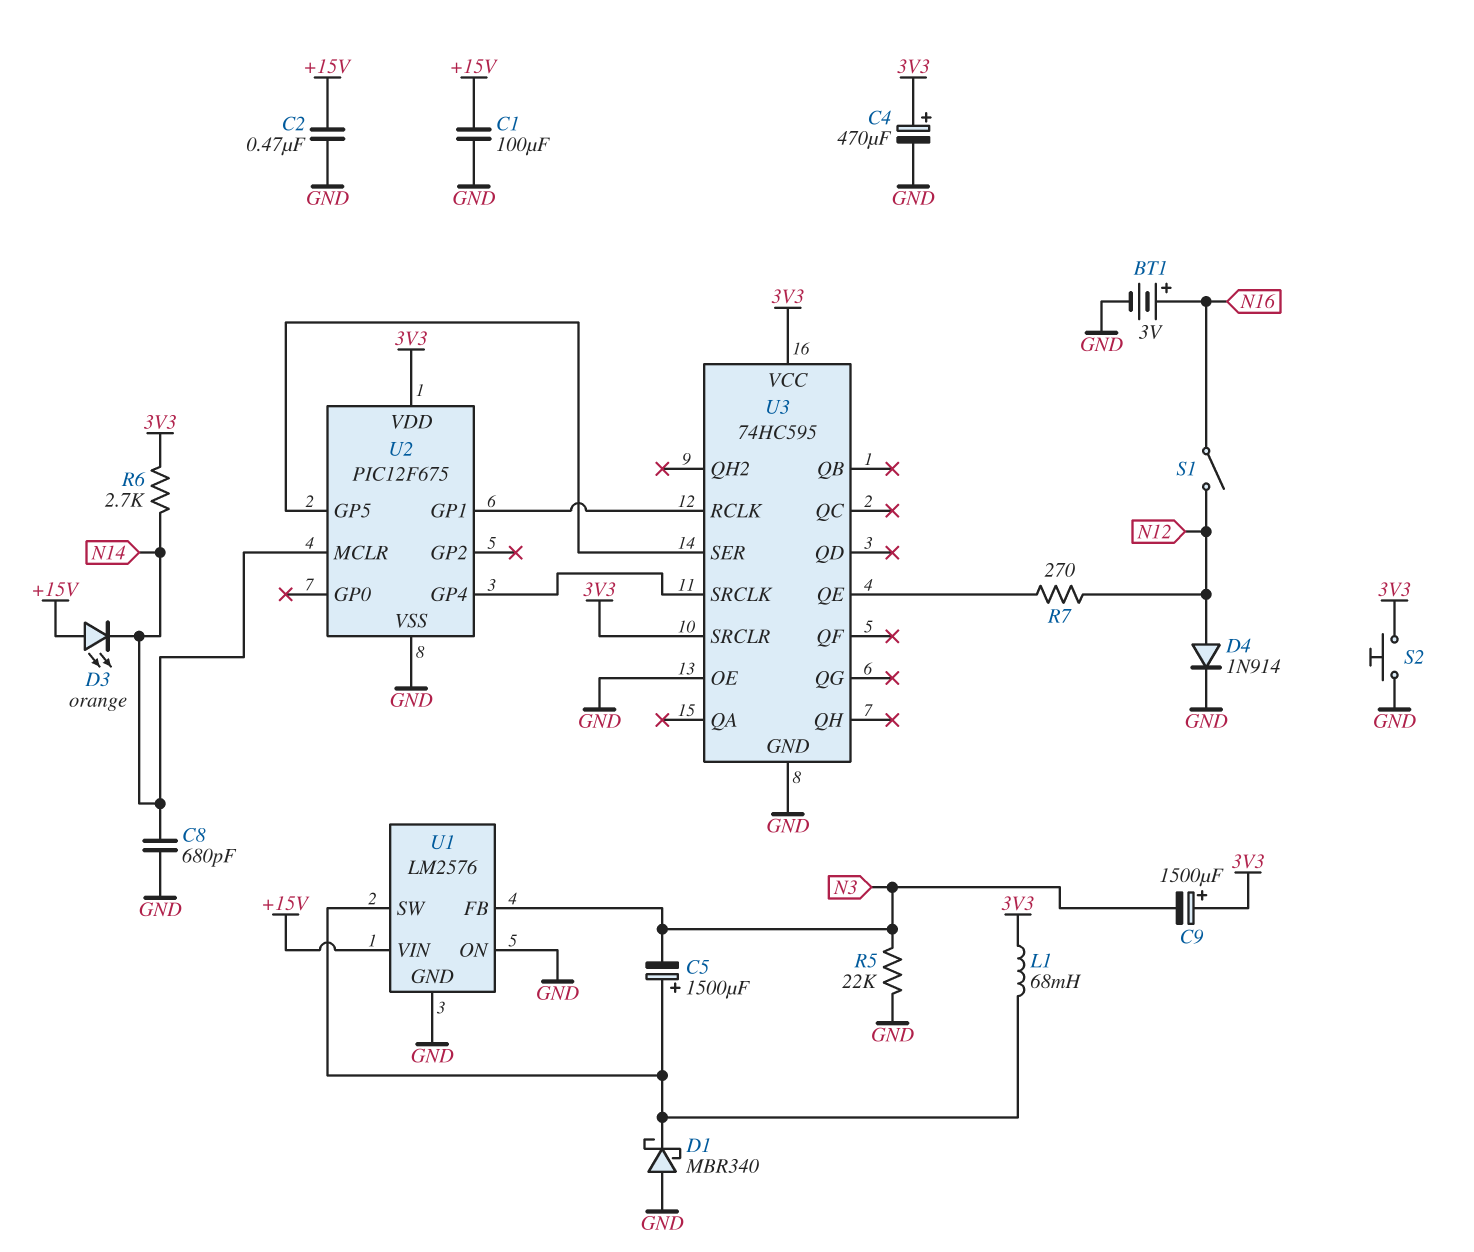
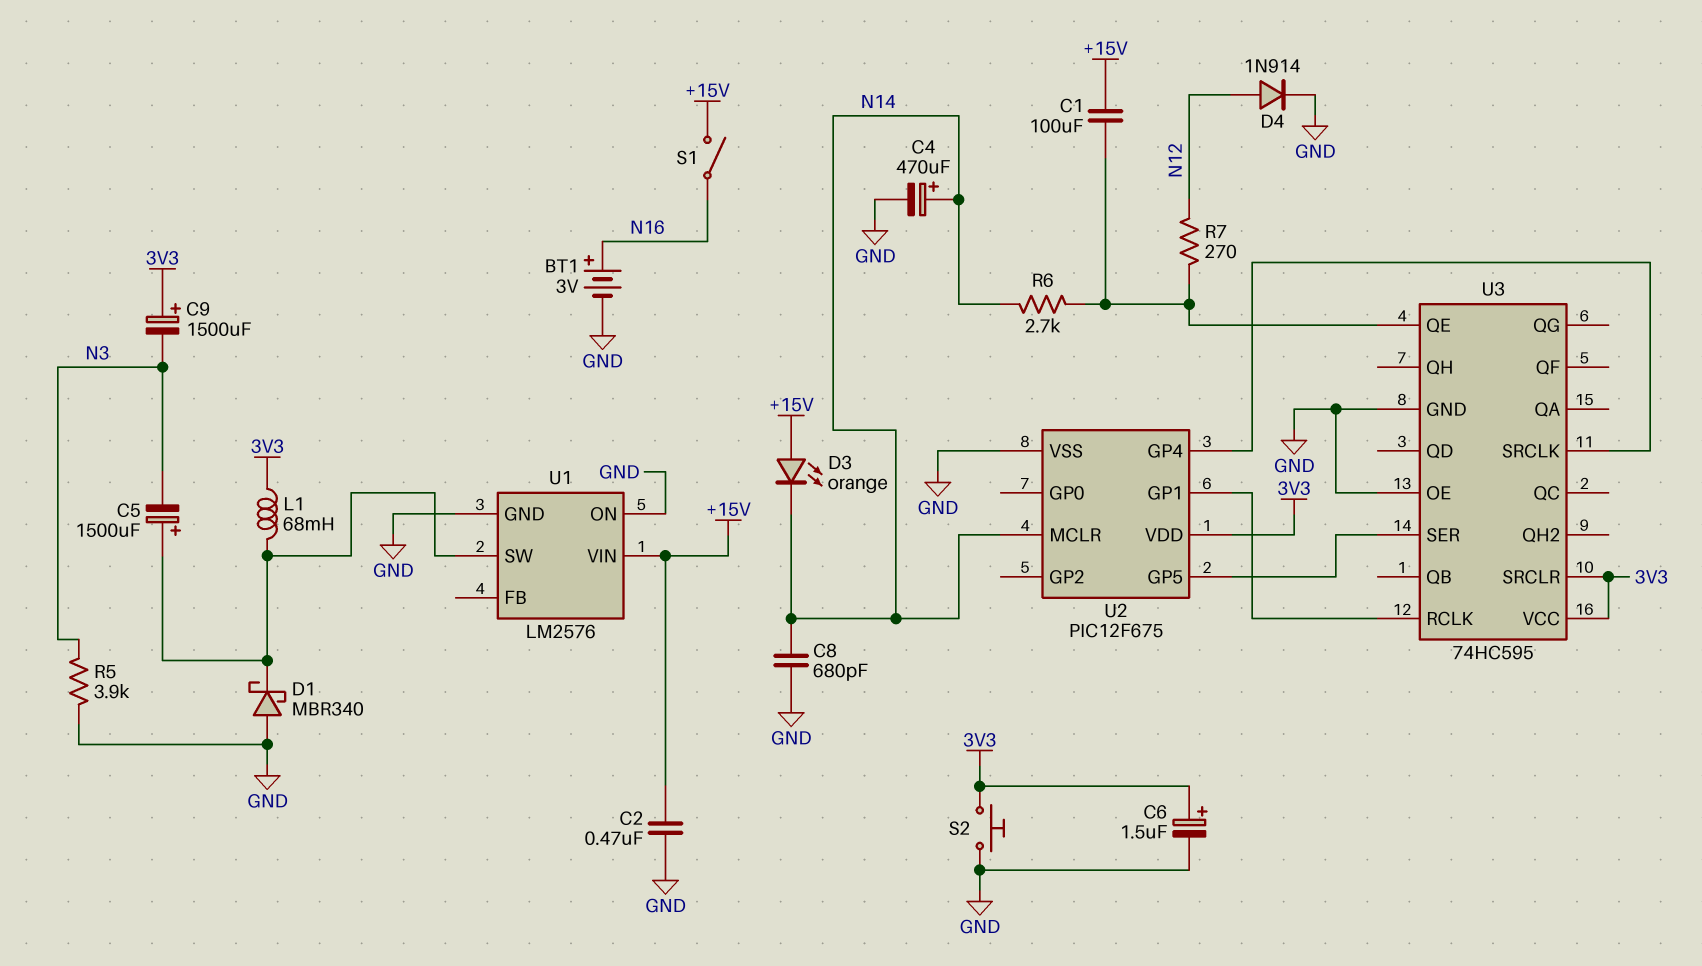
C1: 100uF (+15V, GND) -> 100uF (+15V, U3/QE)
C4: 470uF (plus 3V3, minus GND) -> 470uF (plus N14, minus GND)
C6: none -> 1.5uF (plus 3V3, minus GND)
R5: 22k (GND, N3) -> 3.9k (GND, N3)
R6: 2.7k (3V3, N14) -> 2.7k (N14, U3/QE)
S1: switch (N12, N16) -> switch (+15V, N16)
U1 pin FB: N3 -> none

